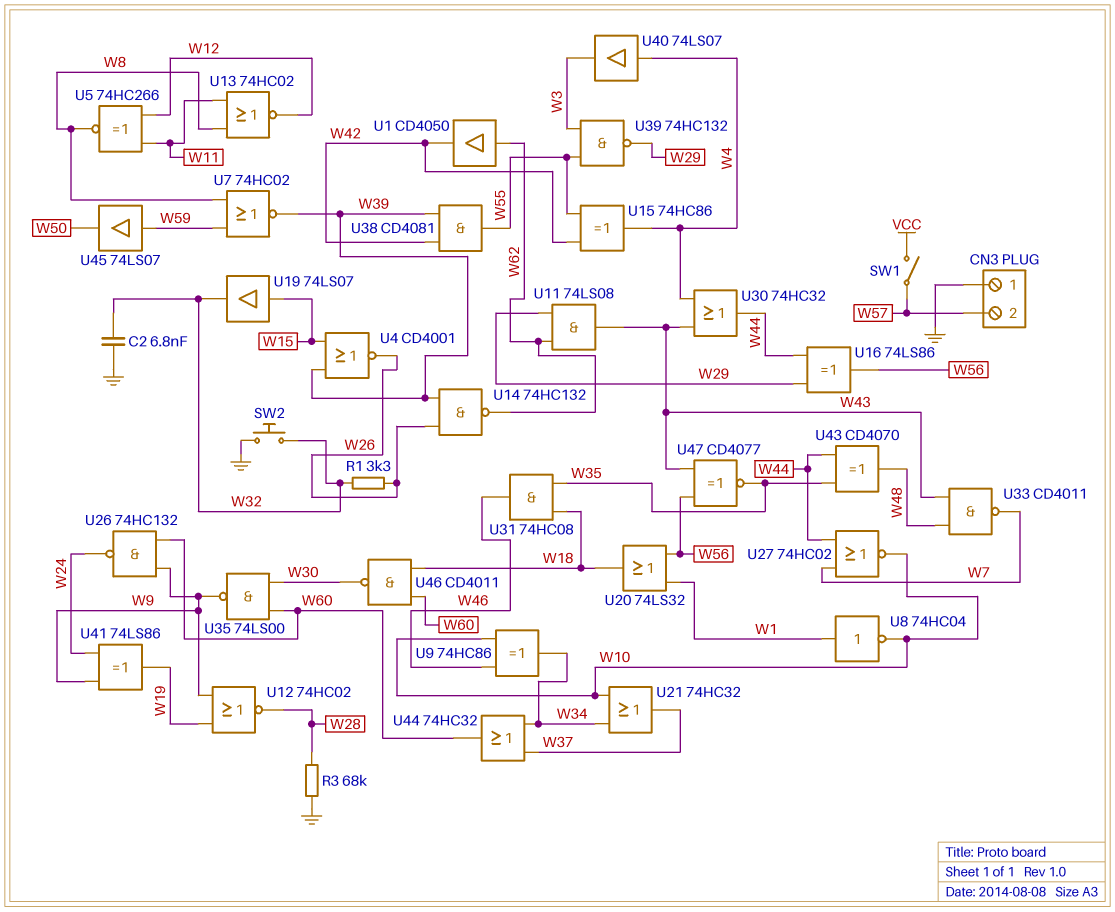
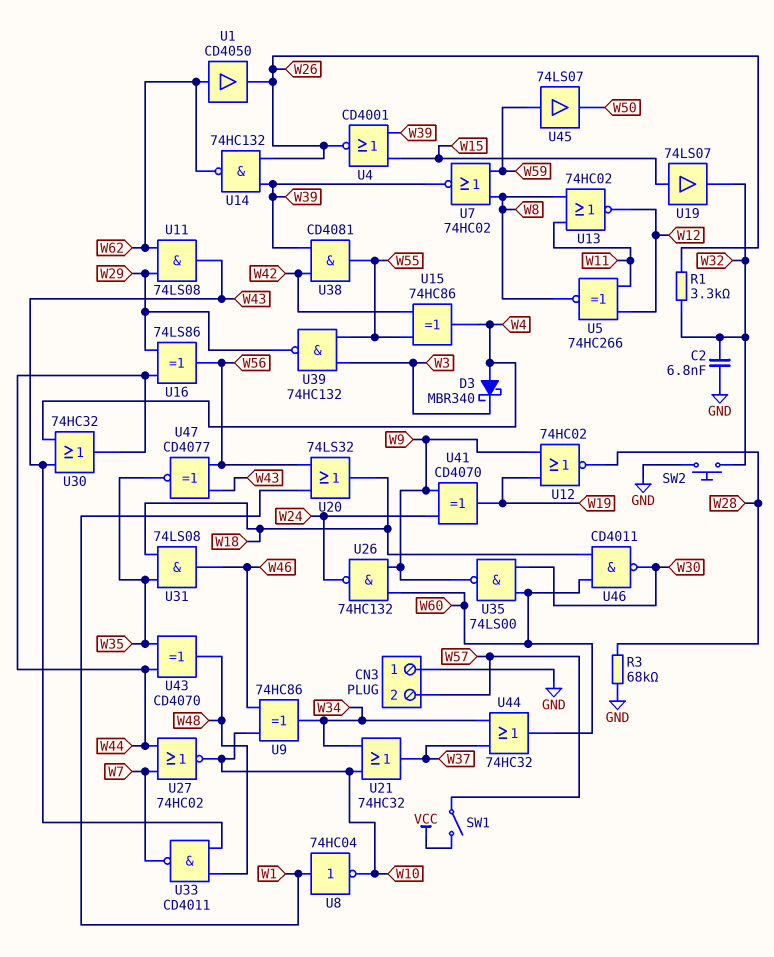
D3: none -> schottky MBR340 (A W4, K W3)
U1: buffer CD4050 (in W62, out W42) -> buffer CD4050 (in W62, out W26)
U31: AND 74HC08 (in W18, in W35, out W46) -> AND 74LS08 (in W18, in W35, out W46)
U40: buffer 74LS07 (in W4, out W3) -> none
U41: XOR 74LS86 (in W9, in W24, out W19) -> XOR CD4070 (in W9, in W24, out W19)

